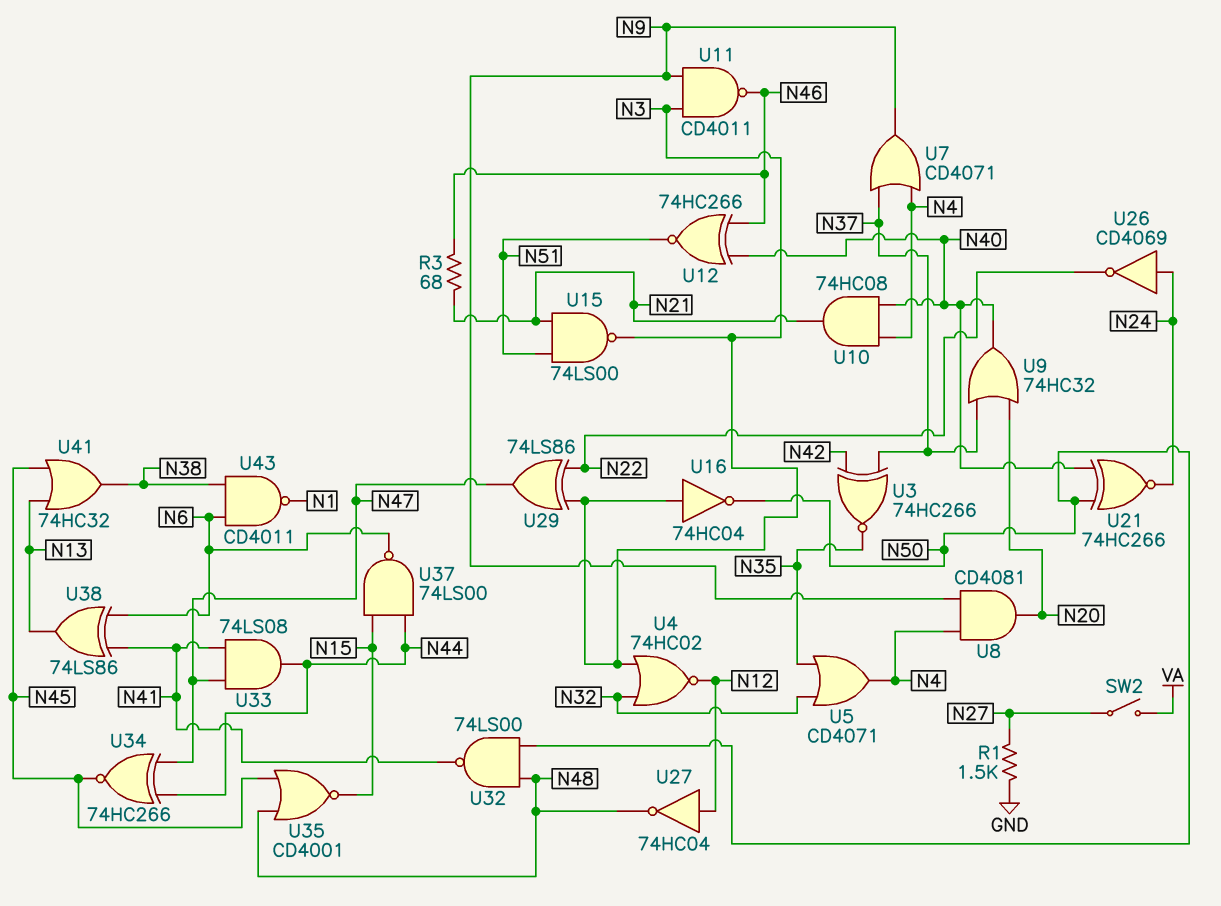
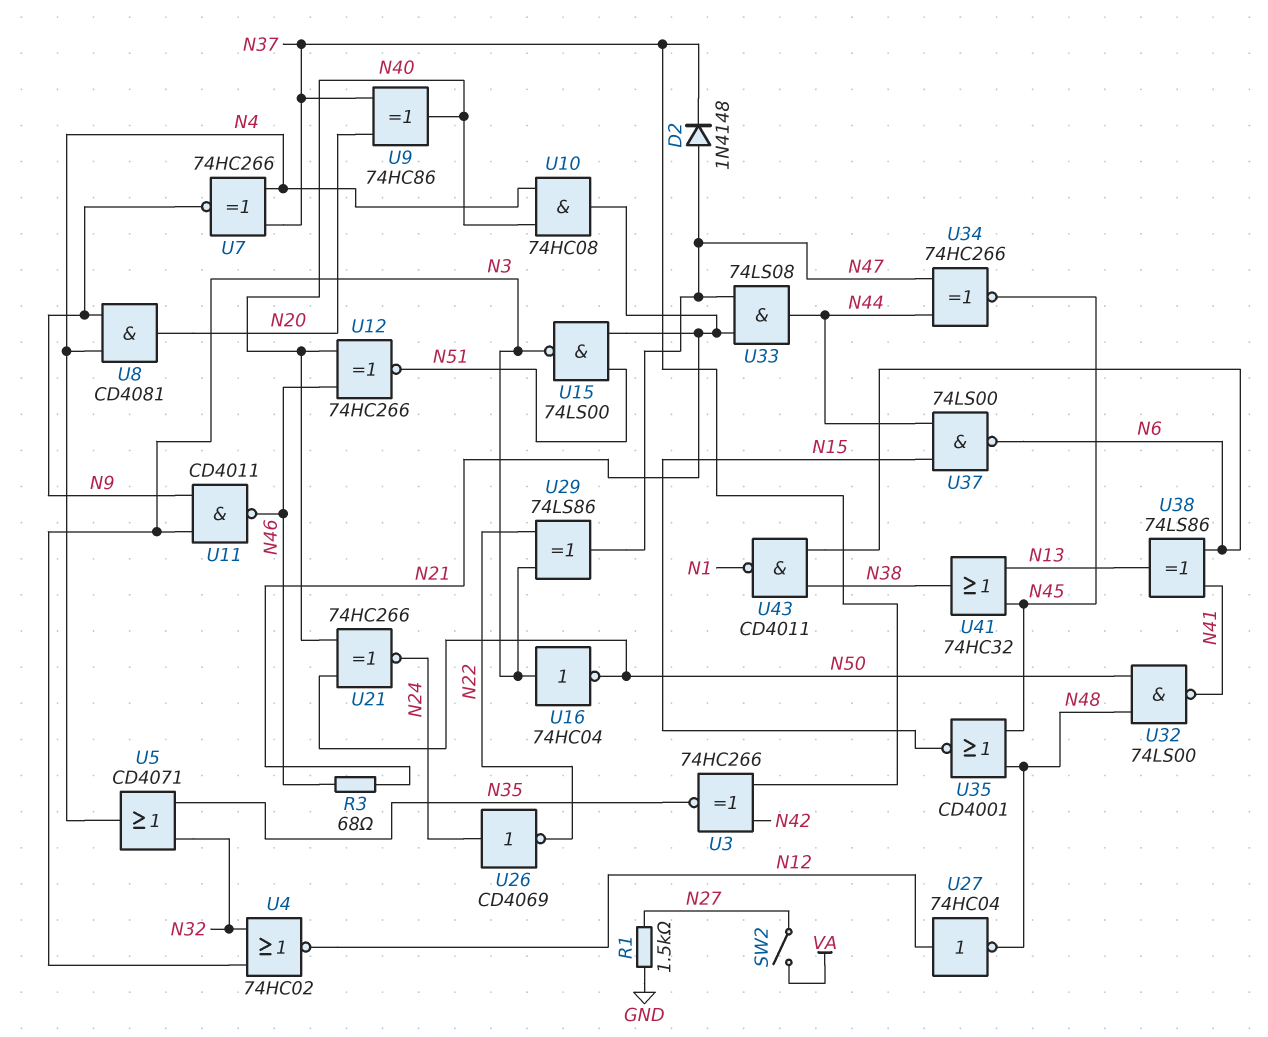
D2: none -> diode 1N4148 (A N47, K N37)
U7: OR CD4071 (in N4, in N37, out N9) -> XNOR 74HC266 (in N4, in N37, out N9)
U9: OR 74HC32 (in N20, in N37, out N40) -> XOR 74HC86 (in N20, in N37, out N40)
U33: AND 74LS08 (in N41, in N47, out N44) -> AND 74LS08 (in N21, in N47, out N44)

